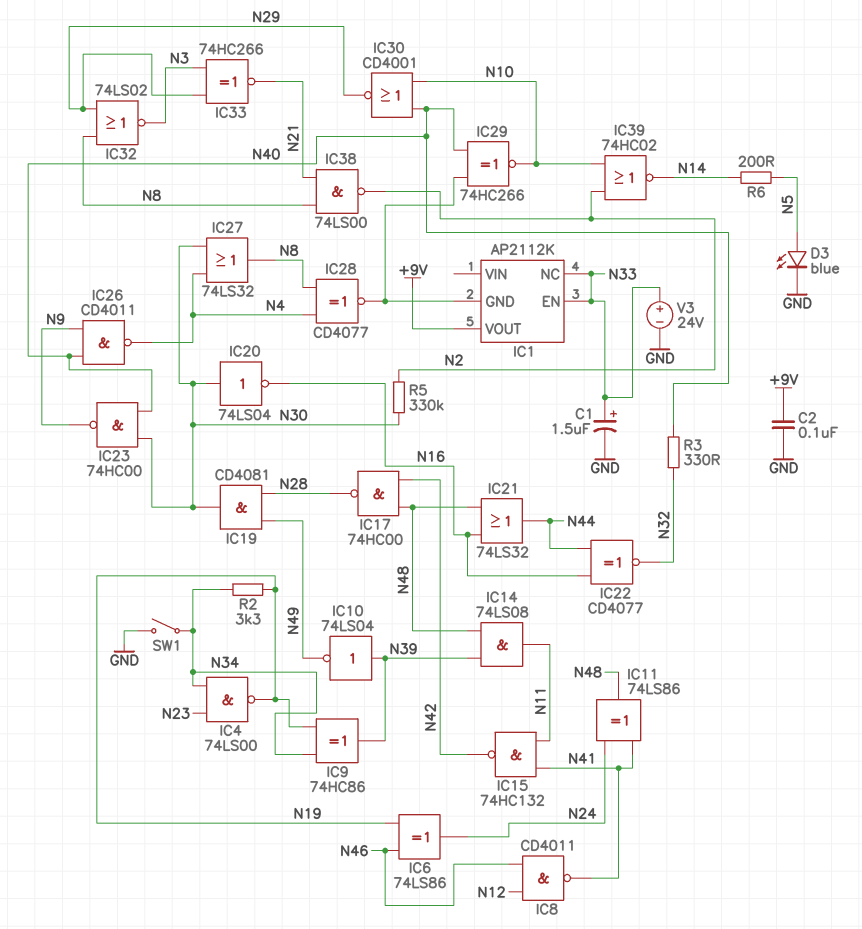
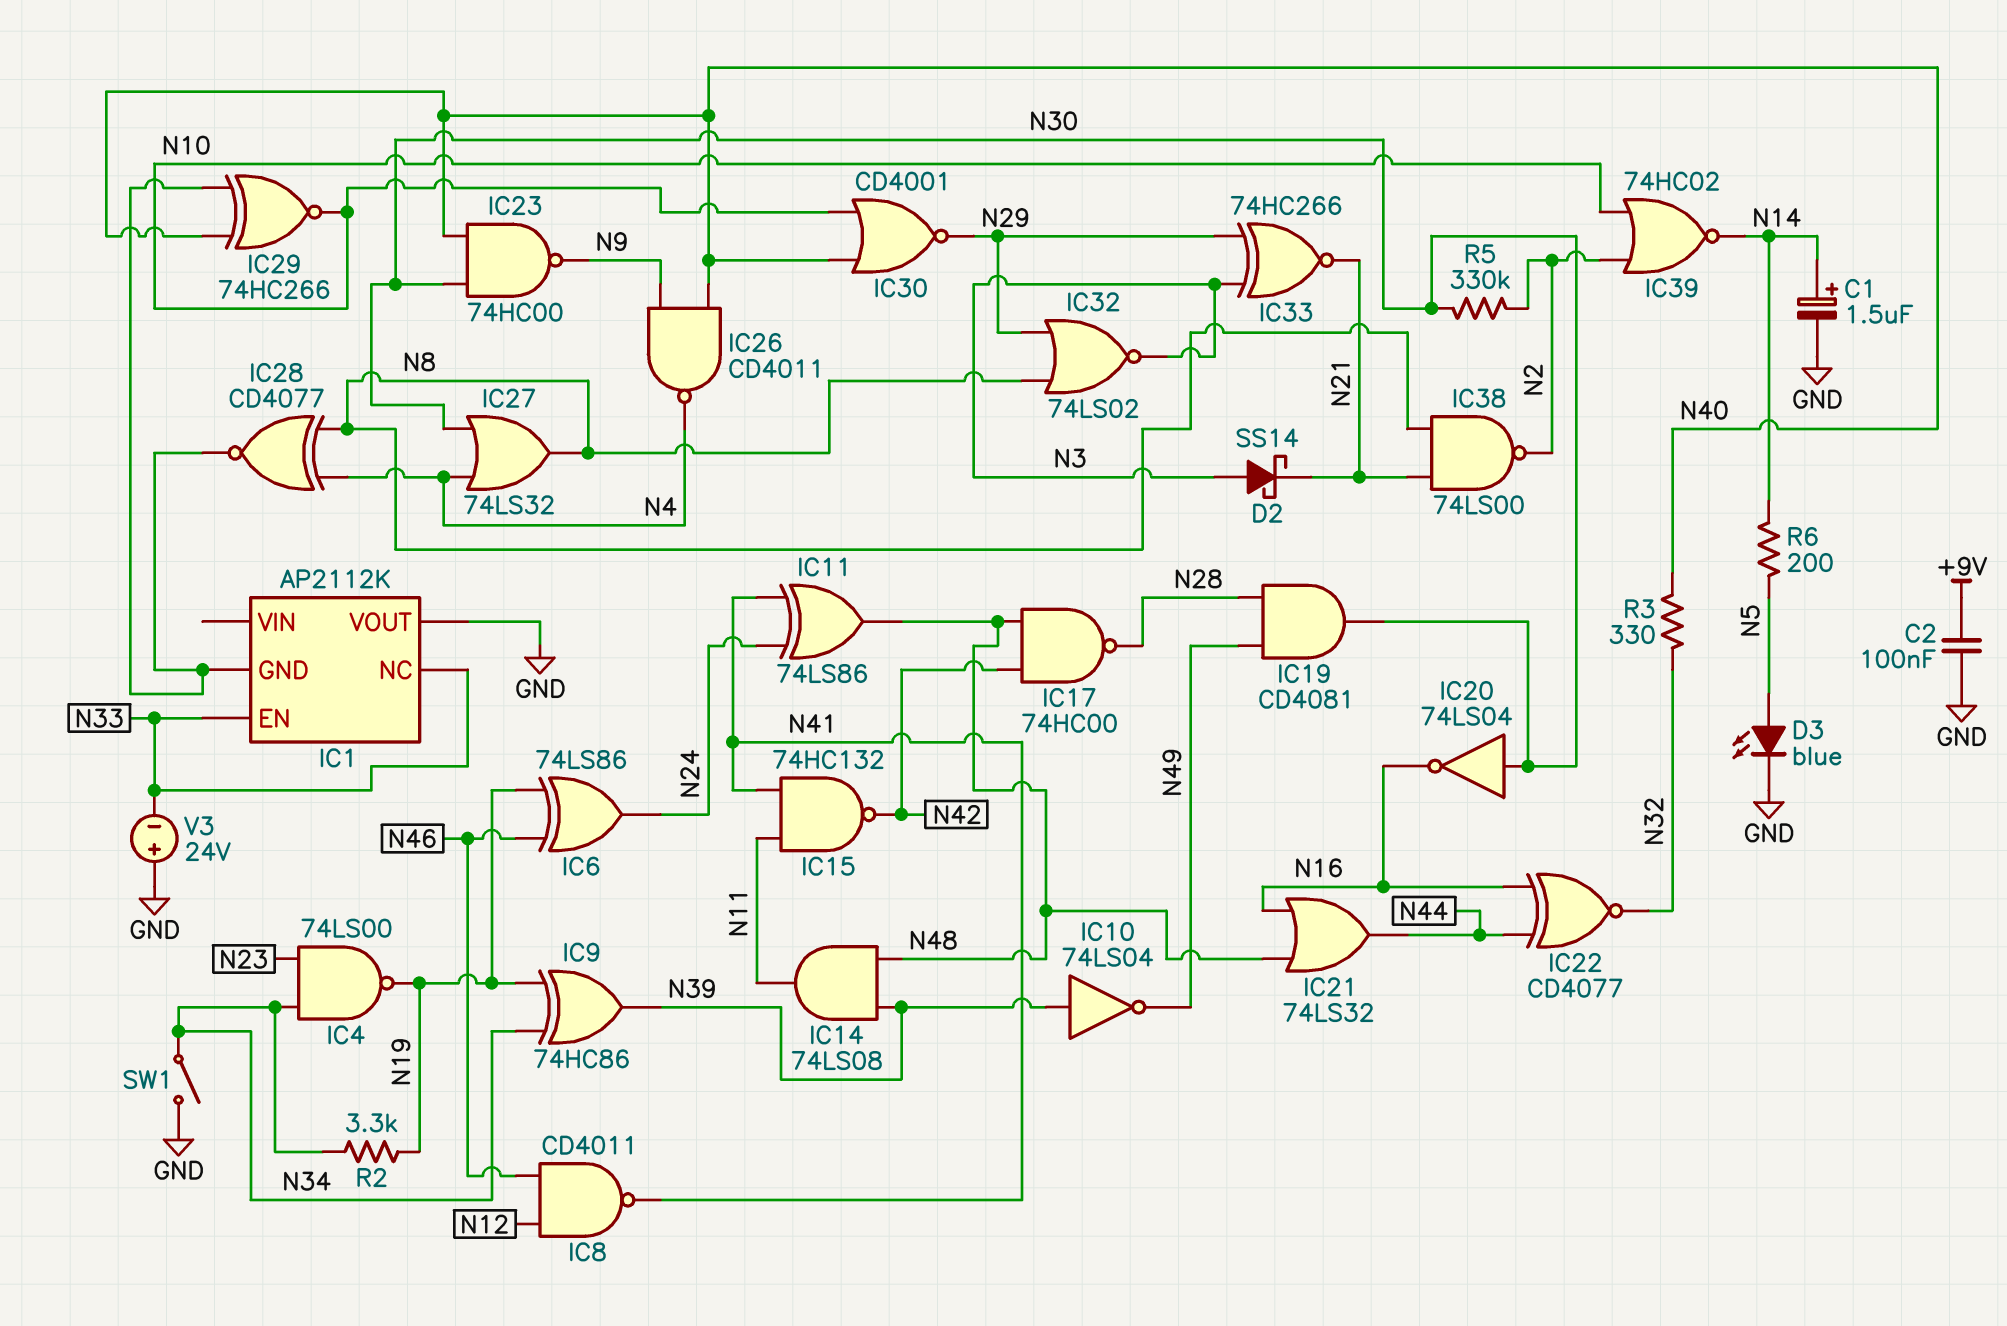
C1: 1.5uF (plus N33, minus GND) -> 1.5uF (plus N14, minus GND)
D2: none -> schottky SS14 (A N3, K N21)
IC1 pin VOUT: +9V -> GND
V3: 24V (plus N33, minus GND) -> 24V (plus GND, minus N33)

